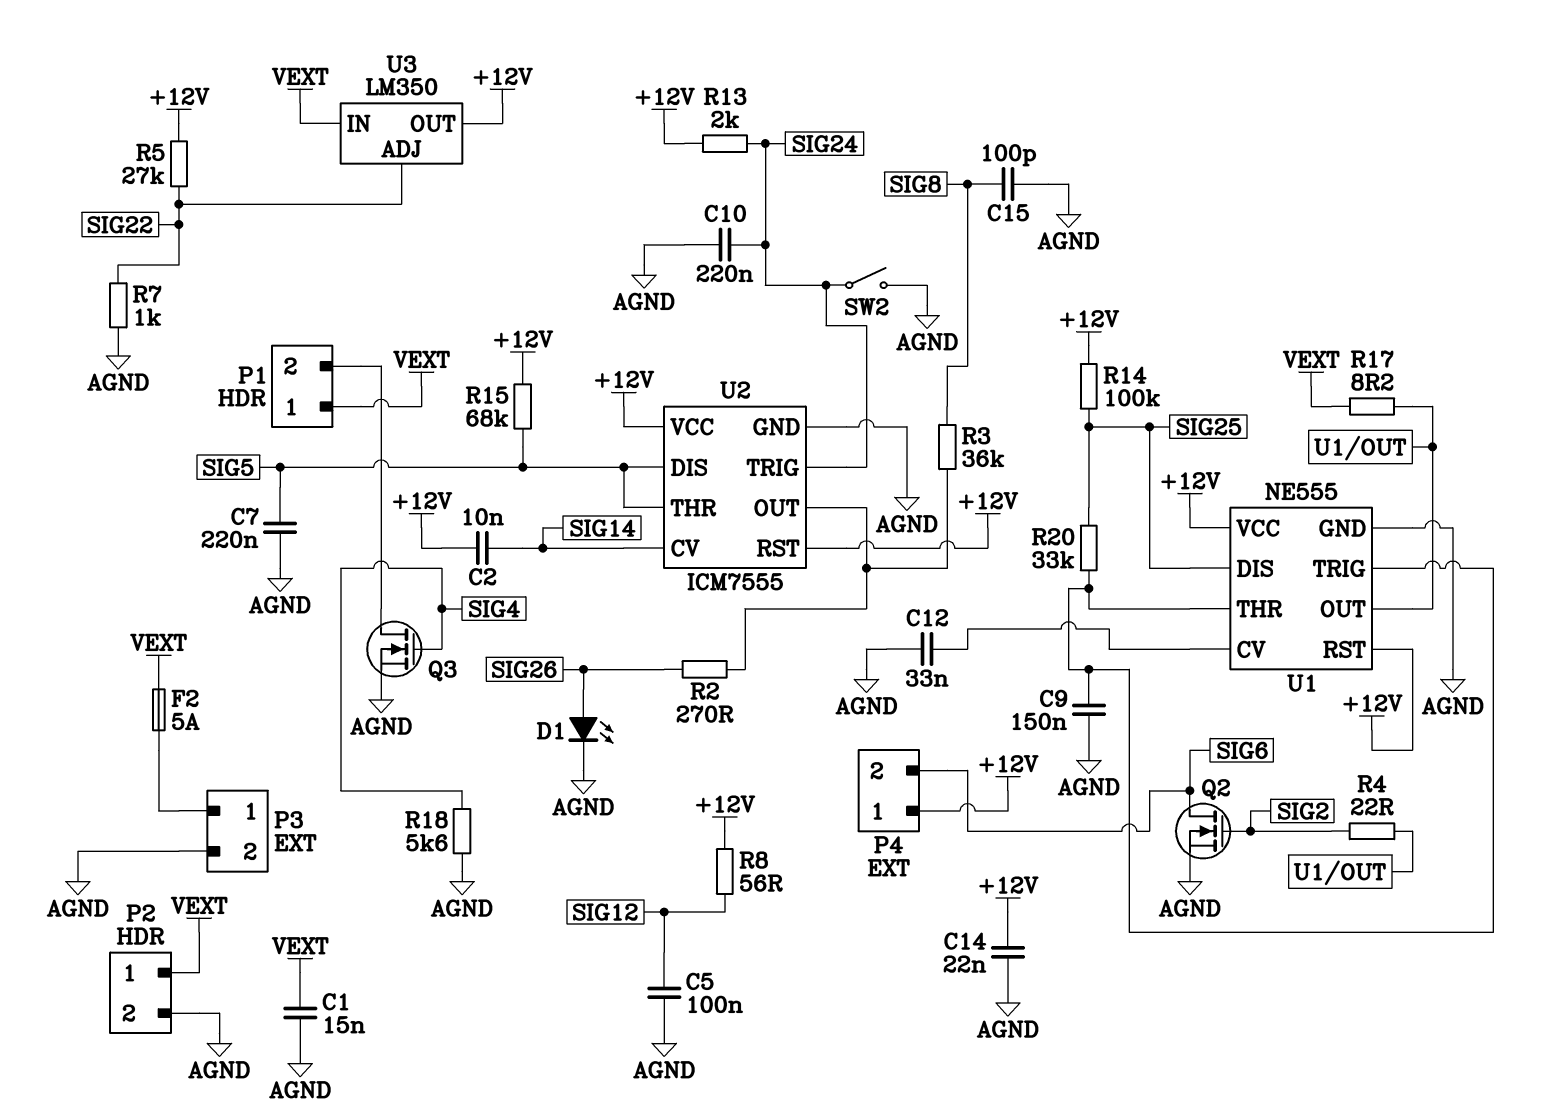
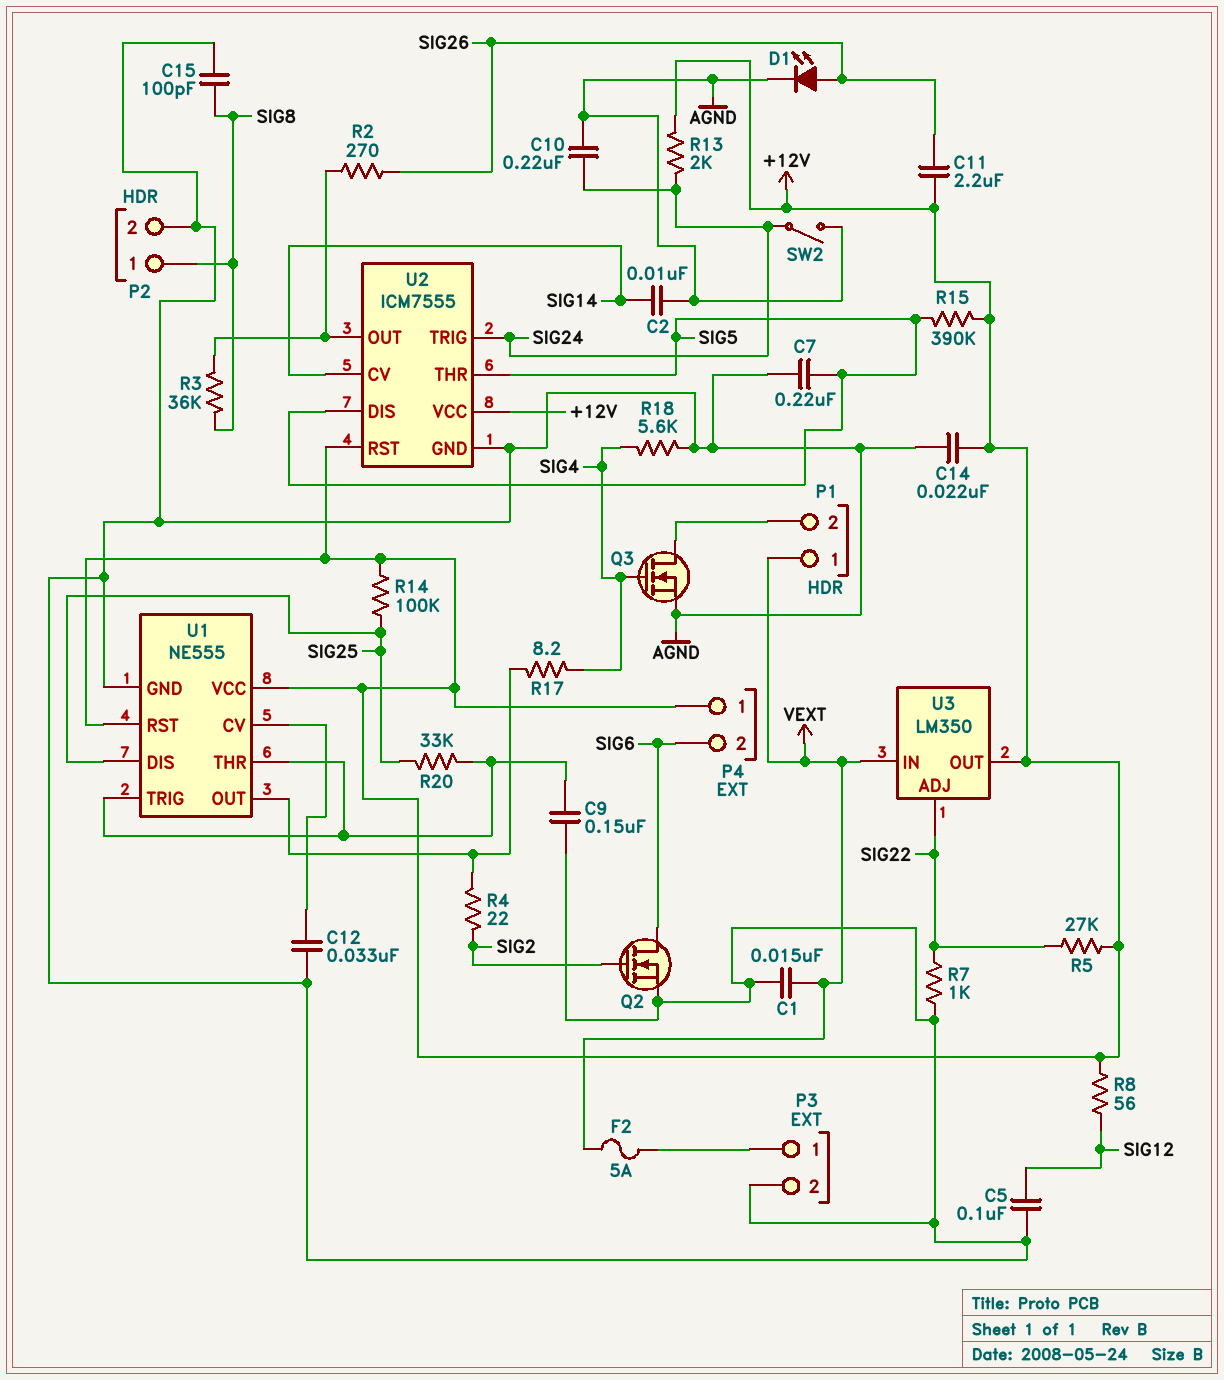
C2: 10nF (+12V, SIG14) -> 10nF (AGND, SIG14)
C11: none -> 2.2uF (+12V, SIG26)
P2 pin 1: VEXT -> SIG8
R15: 68k (+12V, SIG5) -> 390k (+12V, SIG5)
R17: 8.2 (U1/OUT, VEXT) -> 8.2 (SIG4, U1/OUT)

